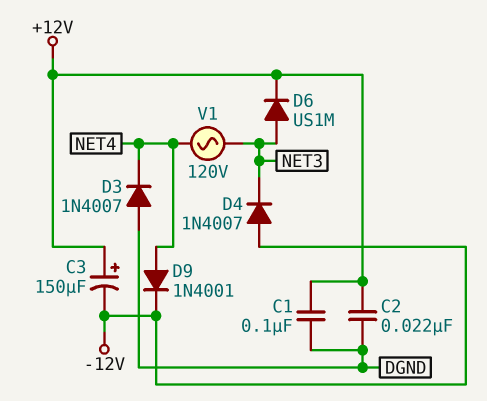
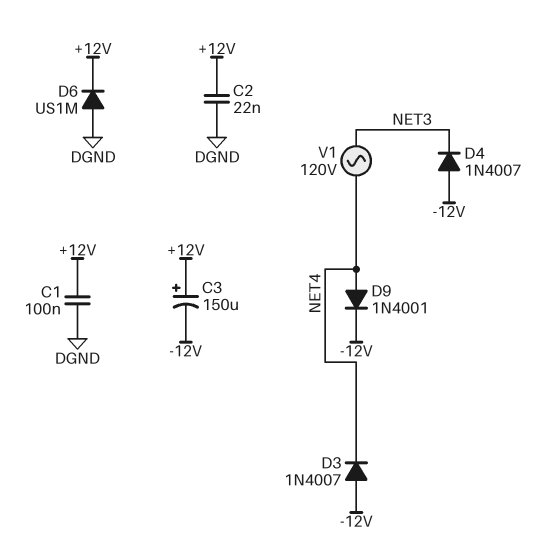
D3: diode 1N4007 (A DGND, K NET4) -> diode 1N4007 (A -12V, K NET4)
D6: diode US1M (A NET3, K +12V) -> diode US1M (A DGND, K +12V)

